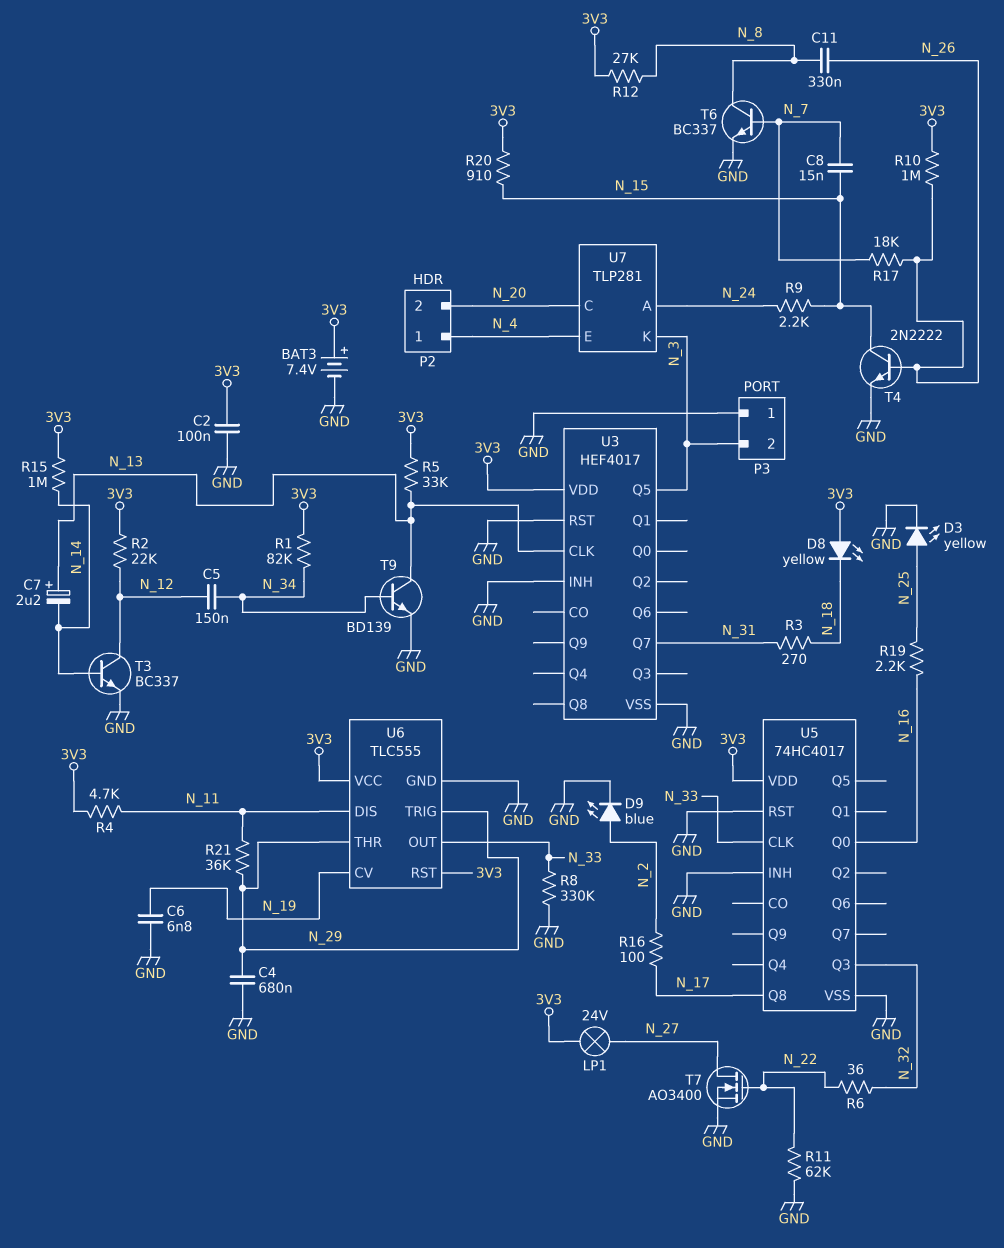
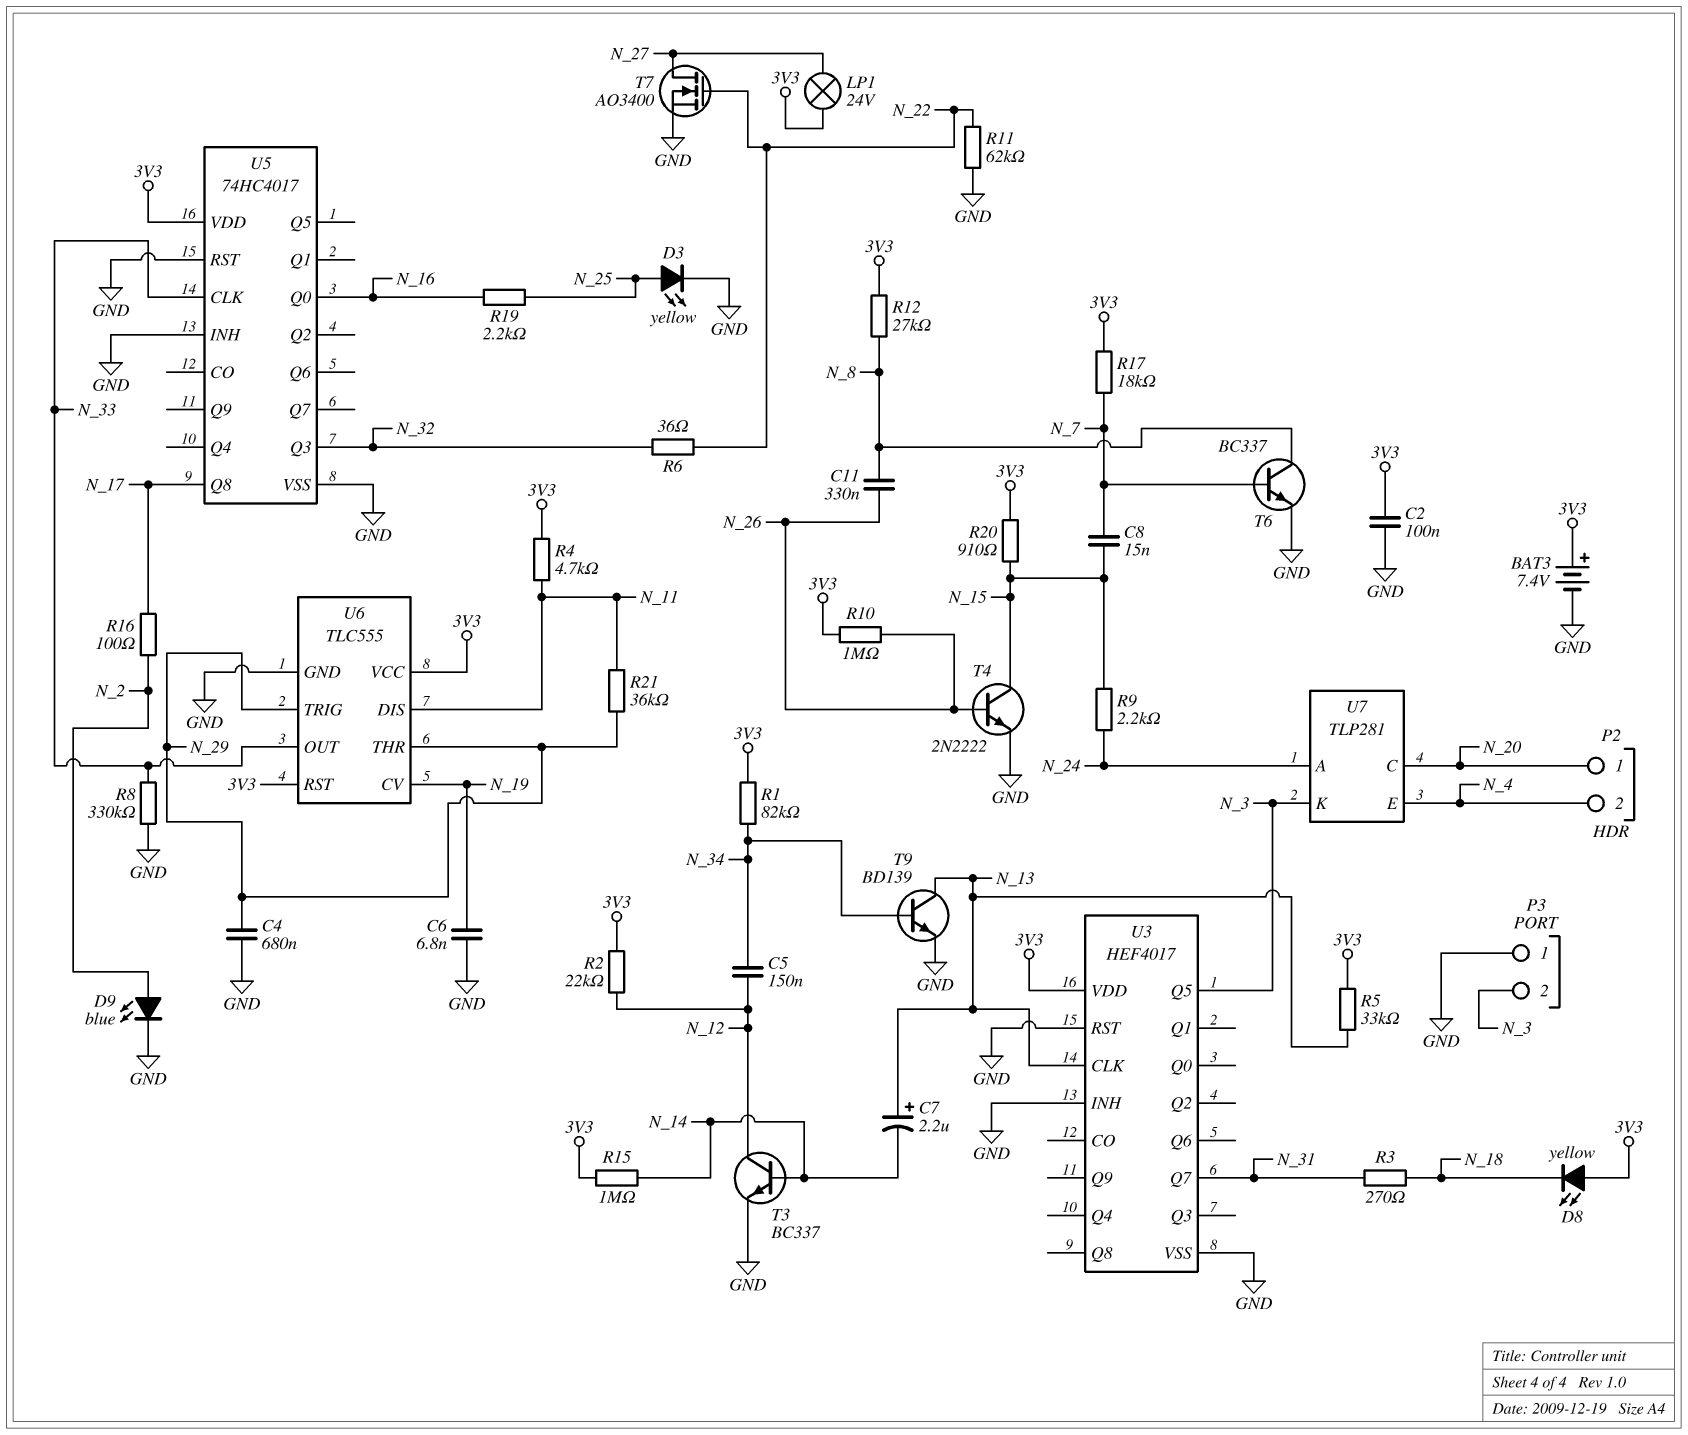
P2 pin 1: N_4 -> N_20
P2 pin 2: N_20 -> N_4
R17: 18k (N_7, N_26) -> 18k (3V3, N_7)

